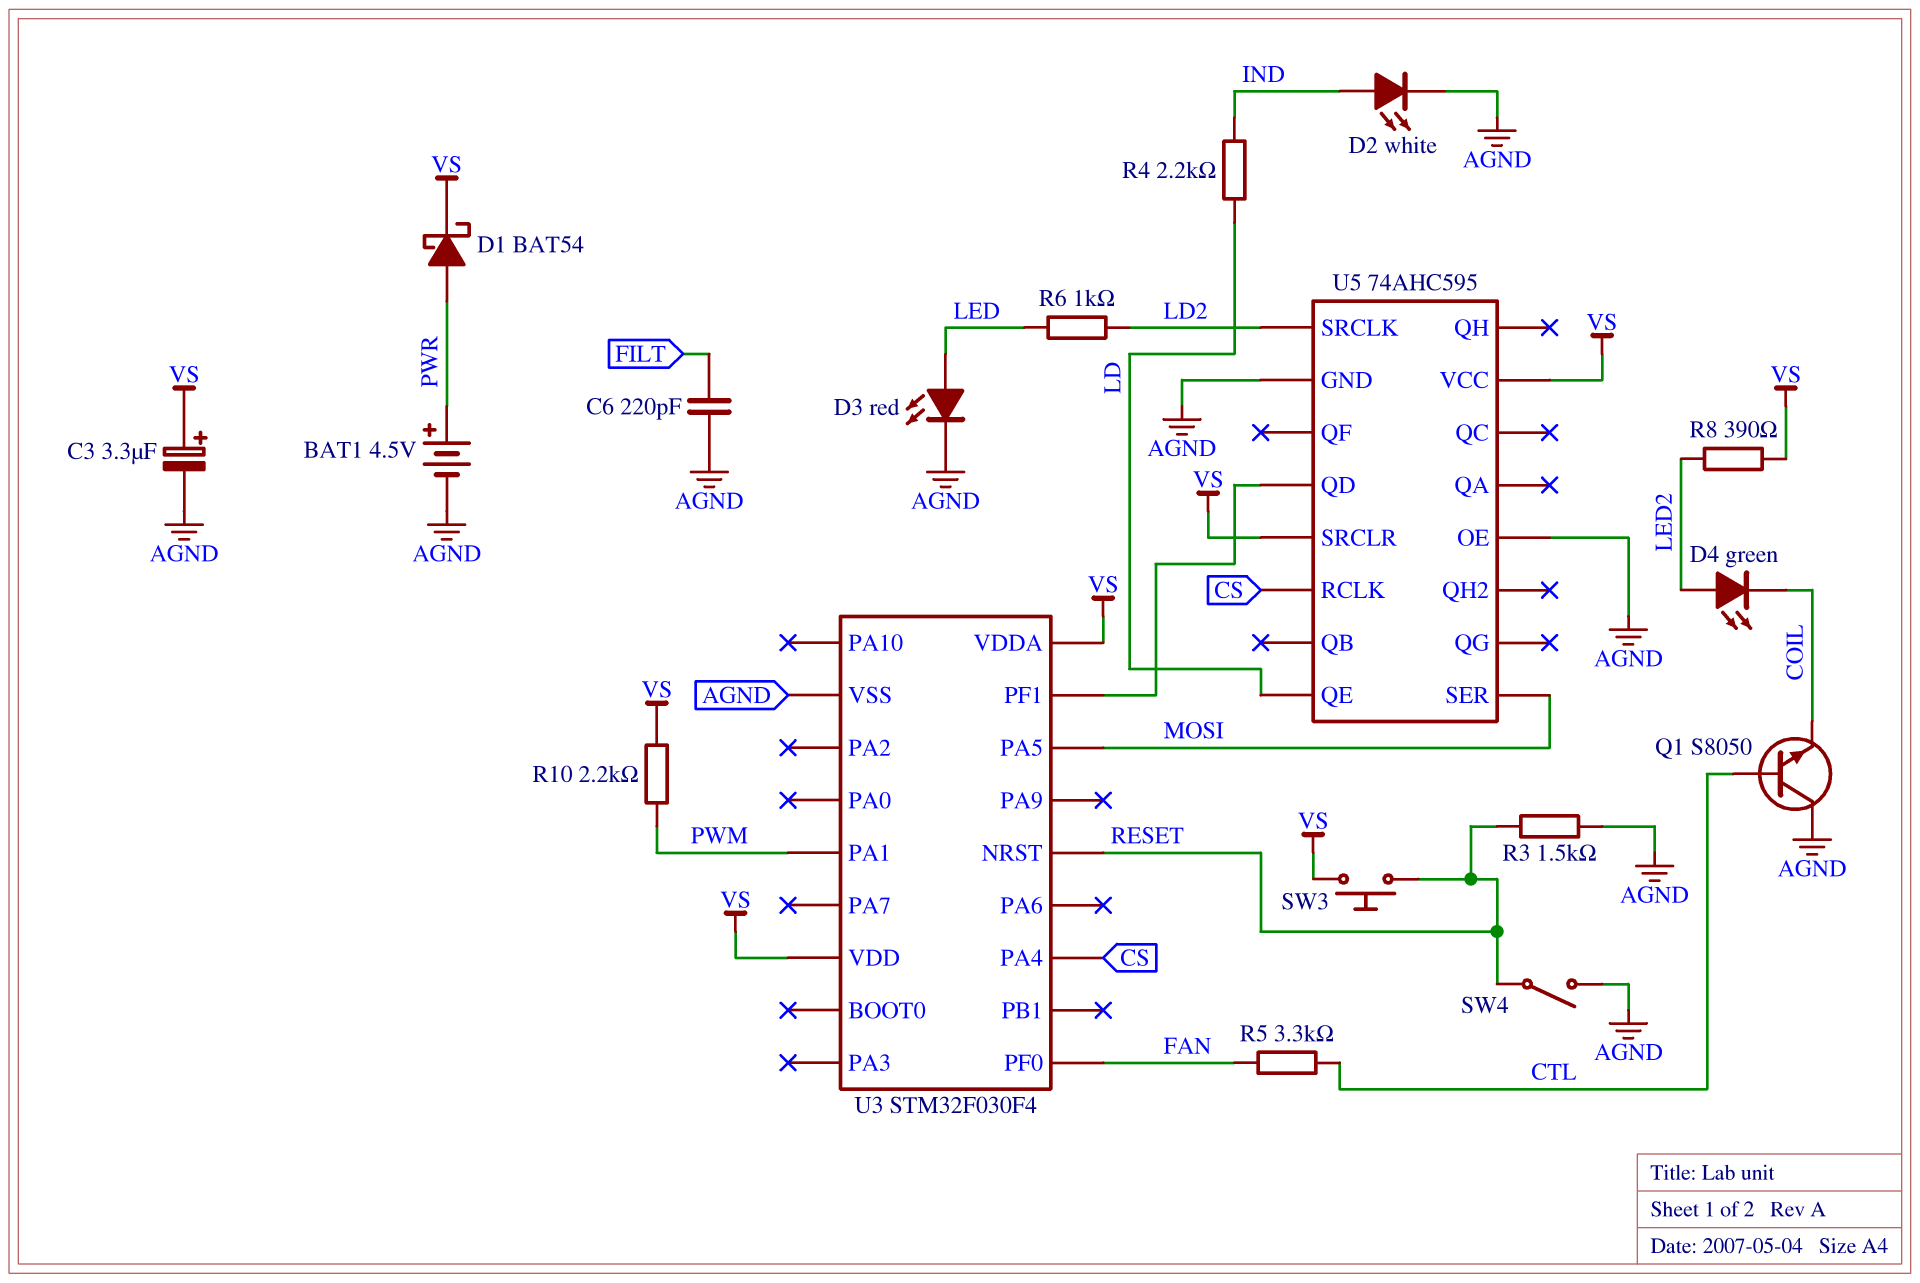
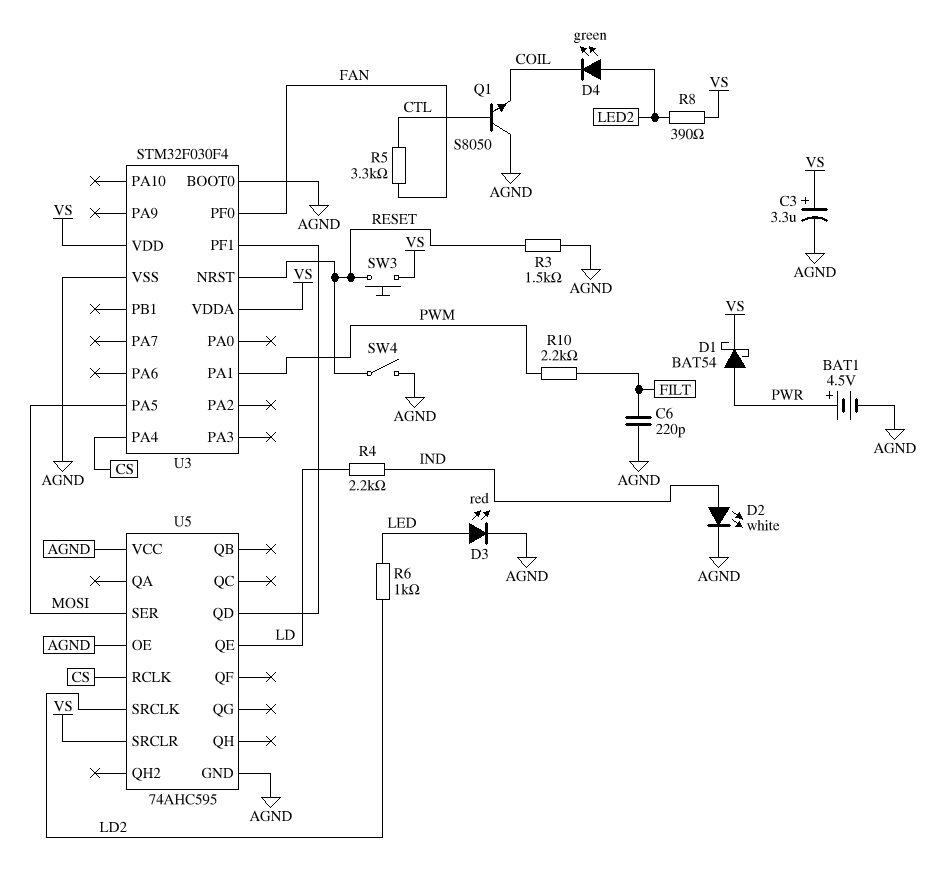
R10: 2.2k (PWM, VS) -> 2.2k (FILT, PWM)
U3 pin BOOT0: none -> AGND
U5 pin VCC: VS -> AGND

